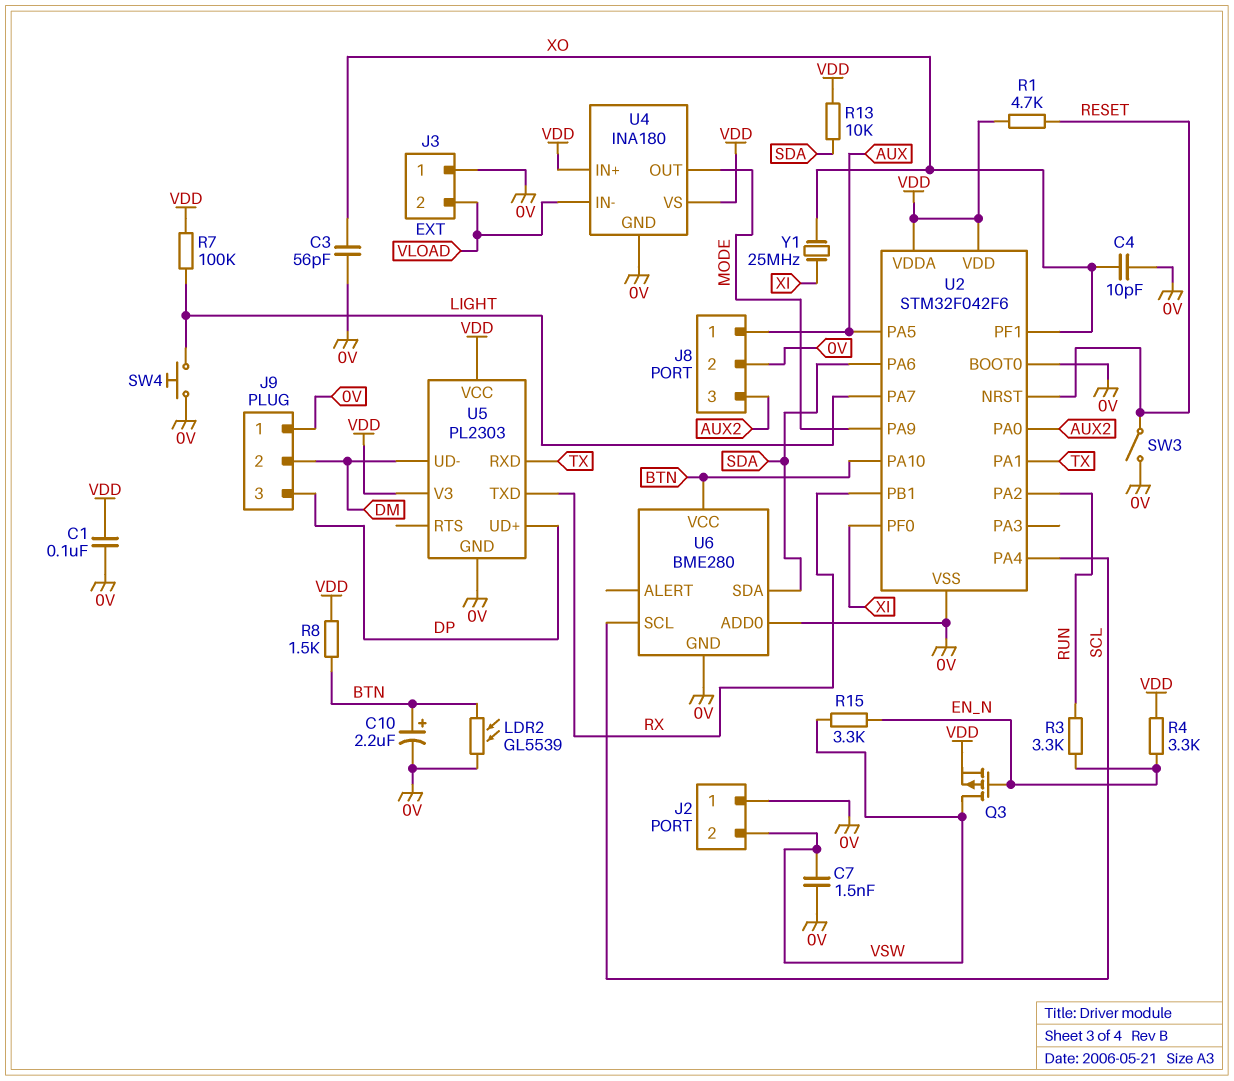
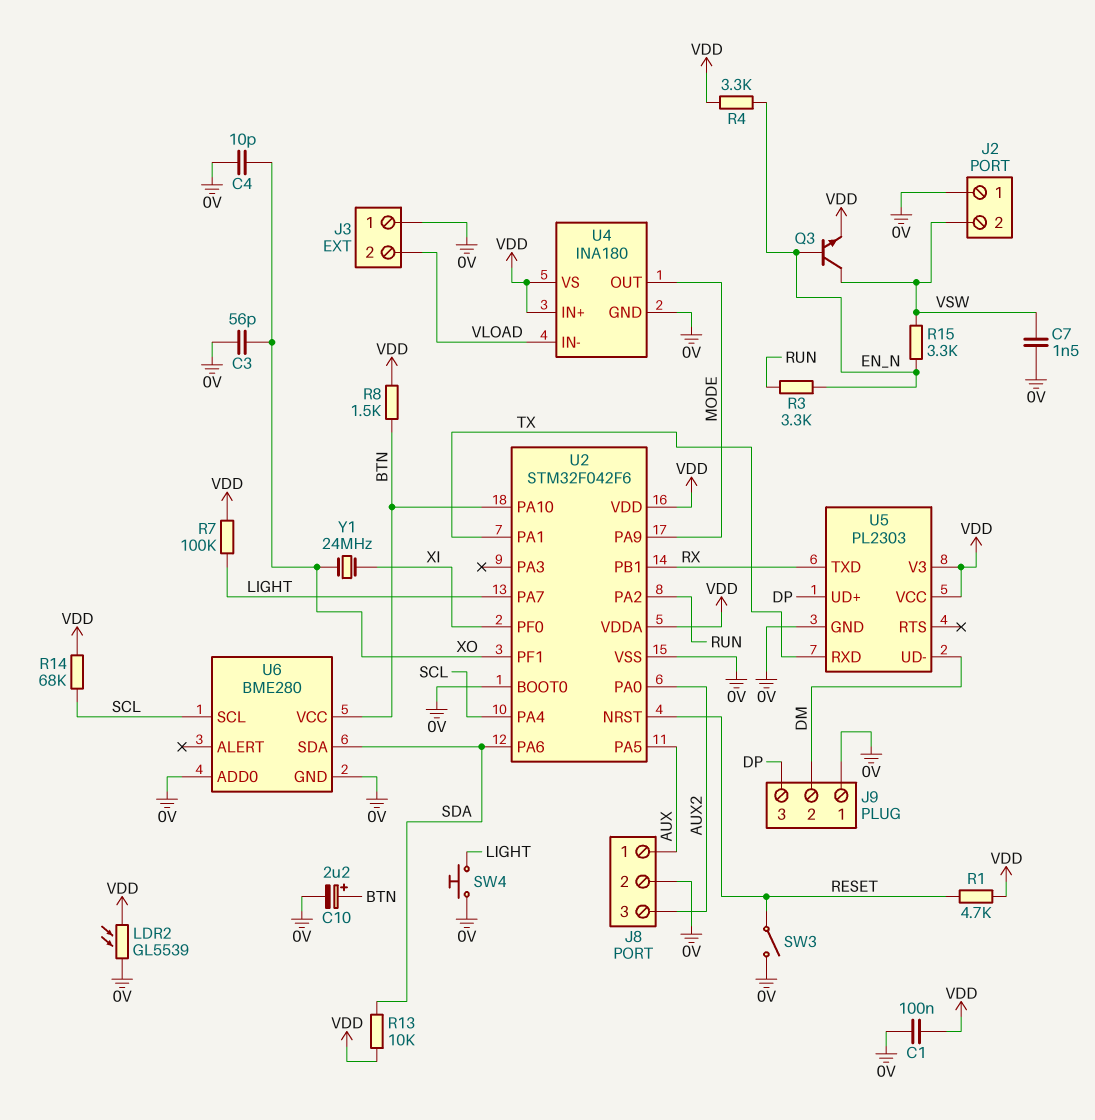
LDR2: GL5539 (0V, BTN) -> GL5539 (0V, VDD)
Q3: PMOS (G EN_N, D VSW, S VDD) -> NPN (B EN_N, C VSW, E VDD)
R14: none -> 68k (SCL, VDD)
Y1: 25MHz (XI, XO) -> 24MHz (XI, XO)

